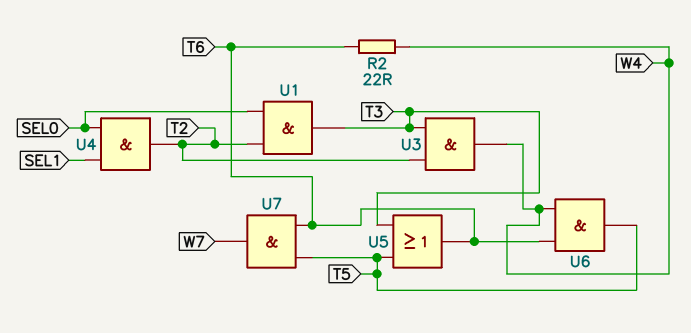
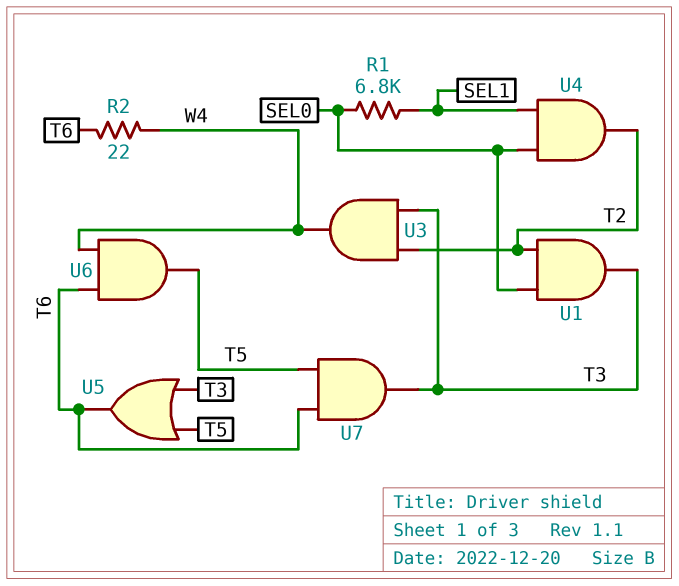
R1: none -> 6.8k (SEL0, SEL1)
U7: AND (in T5, in T6, out W7) -> AND (in T5, in T6, out T3)

